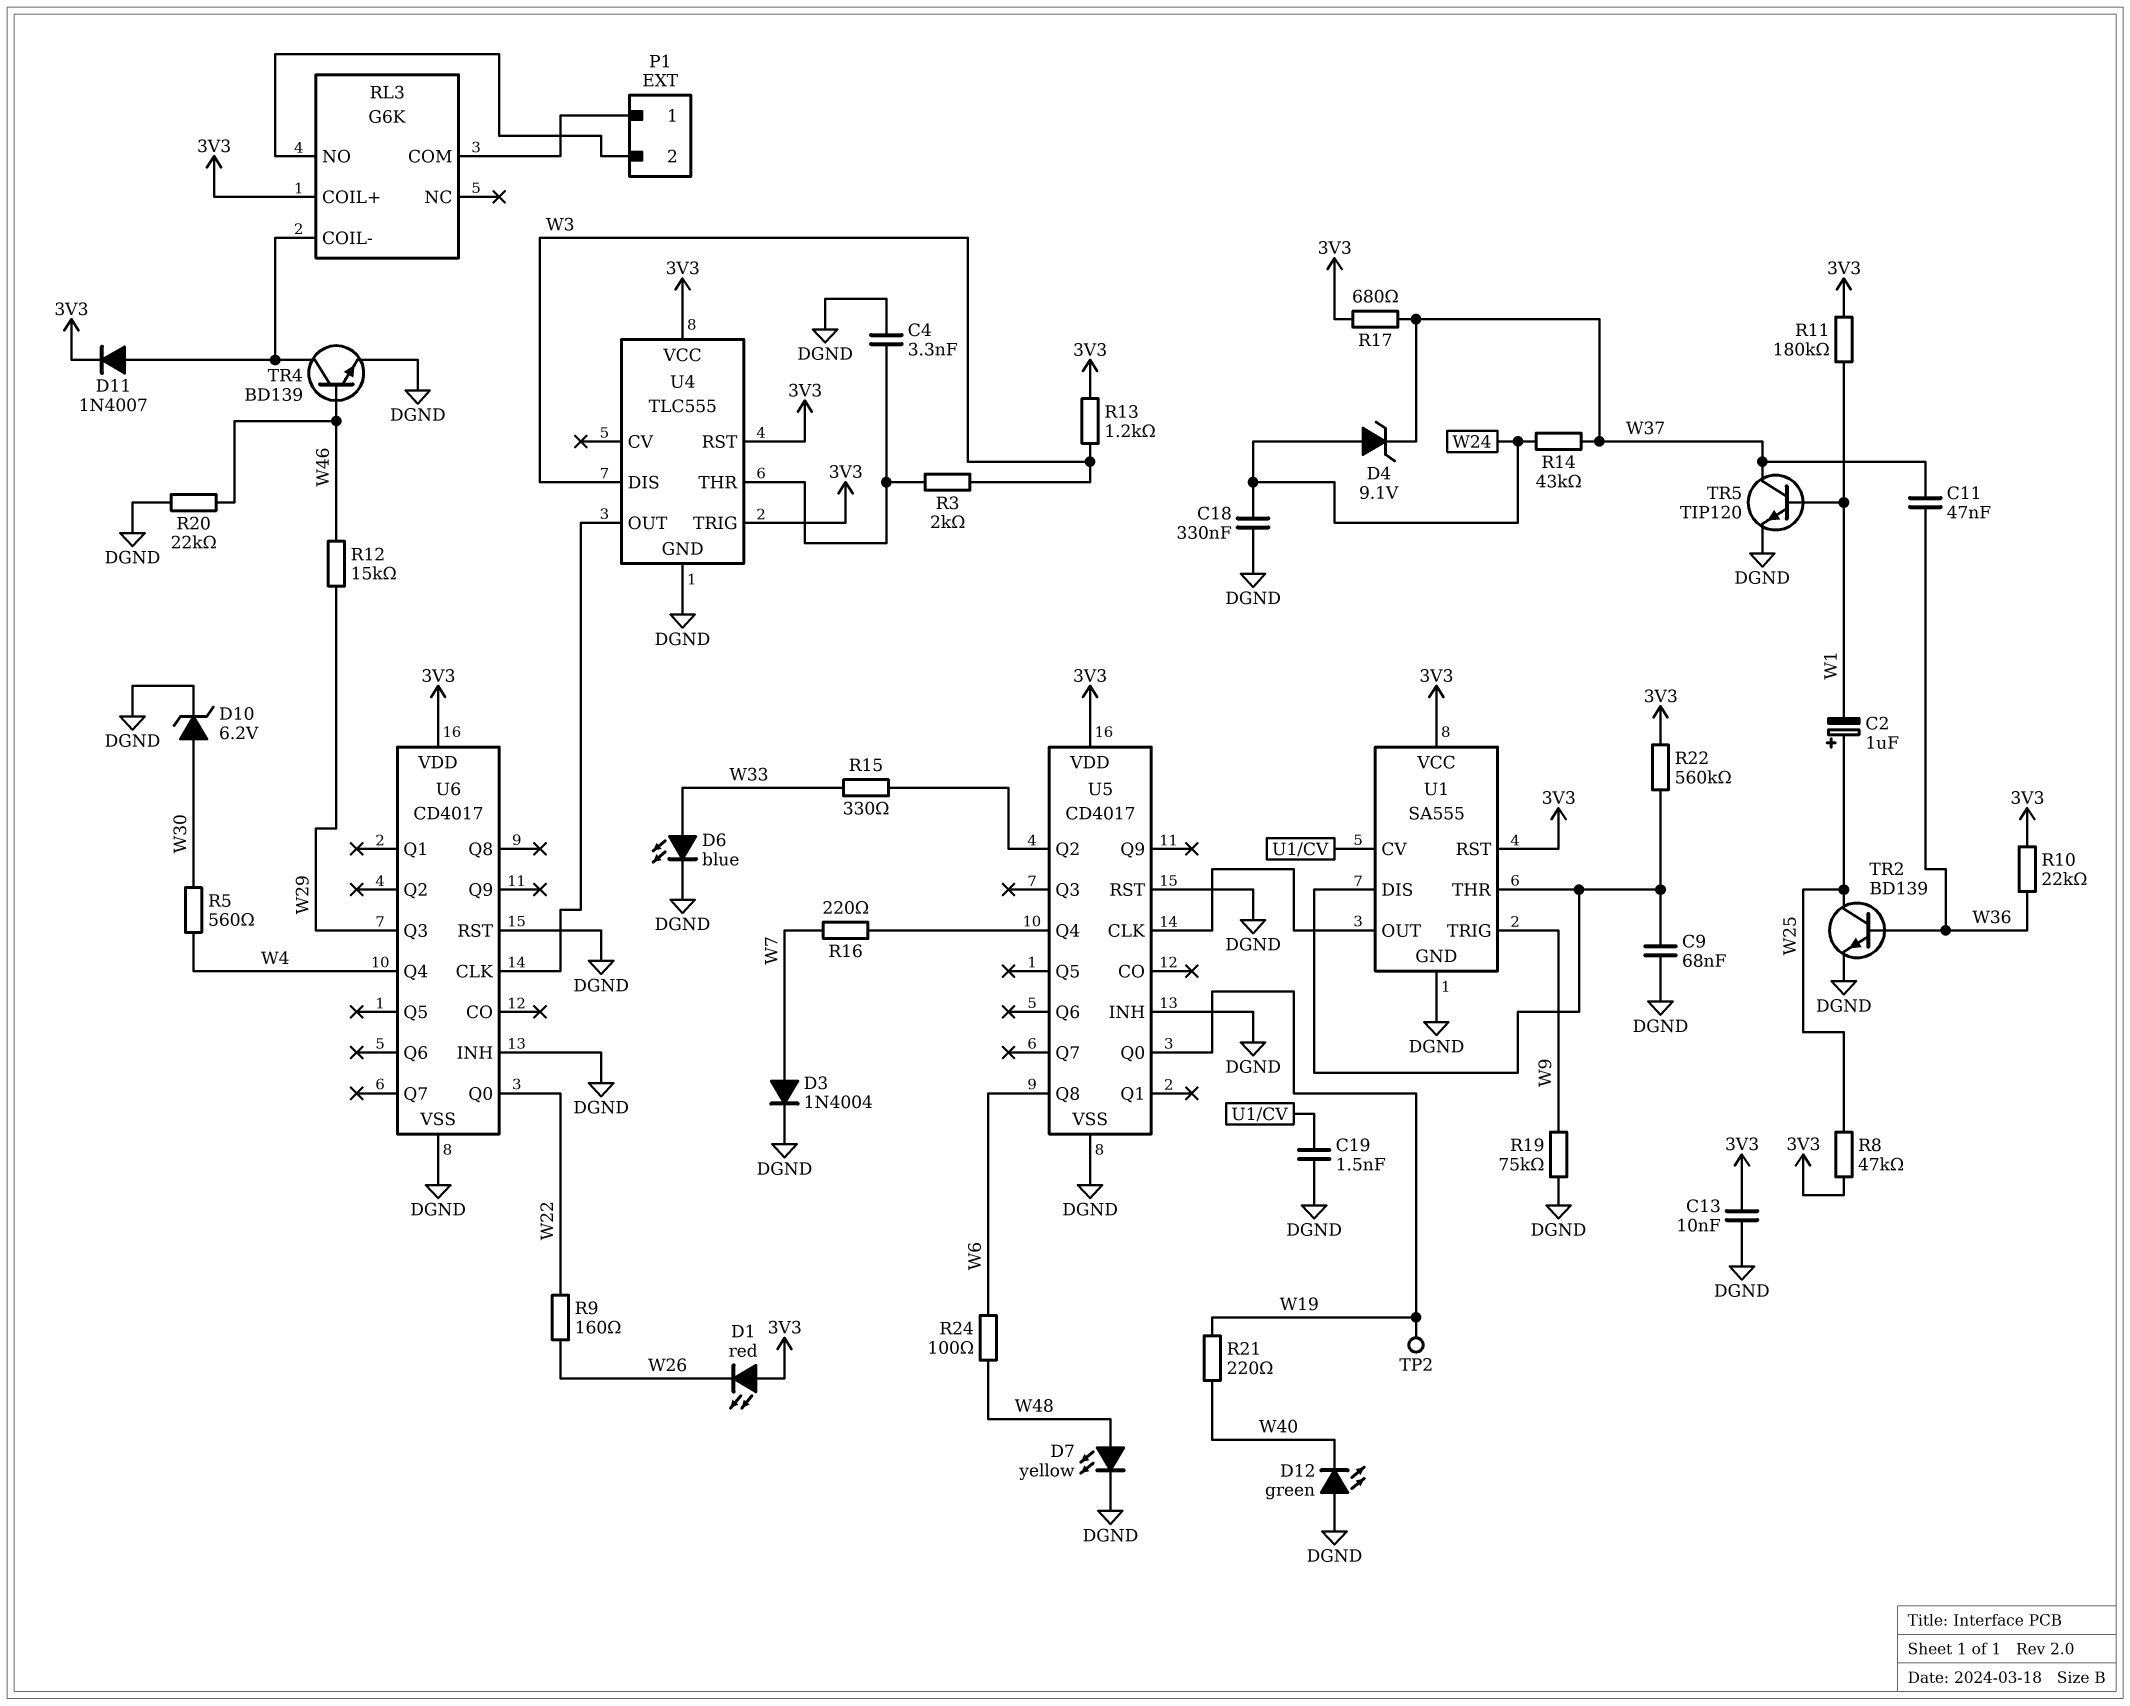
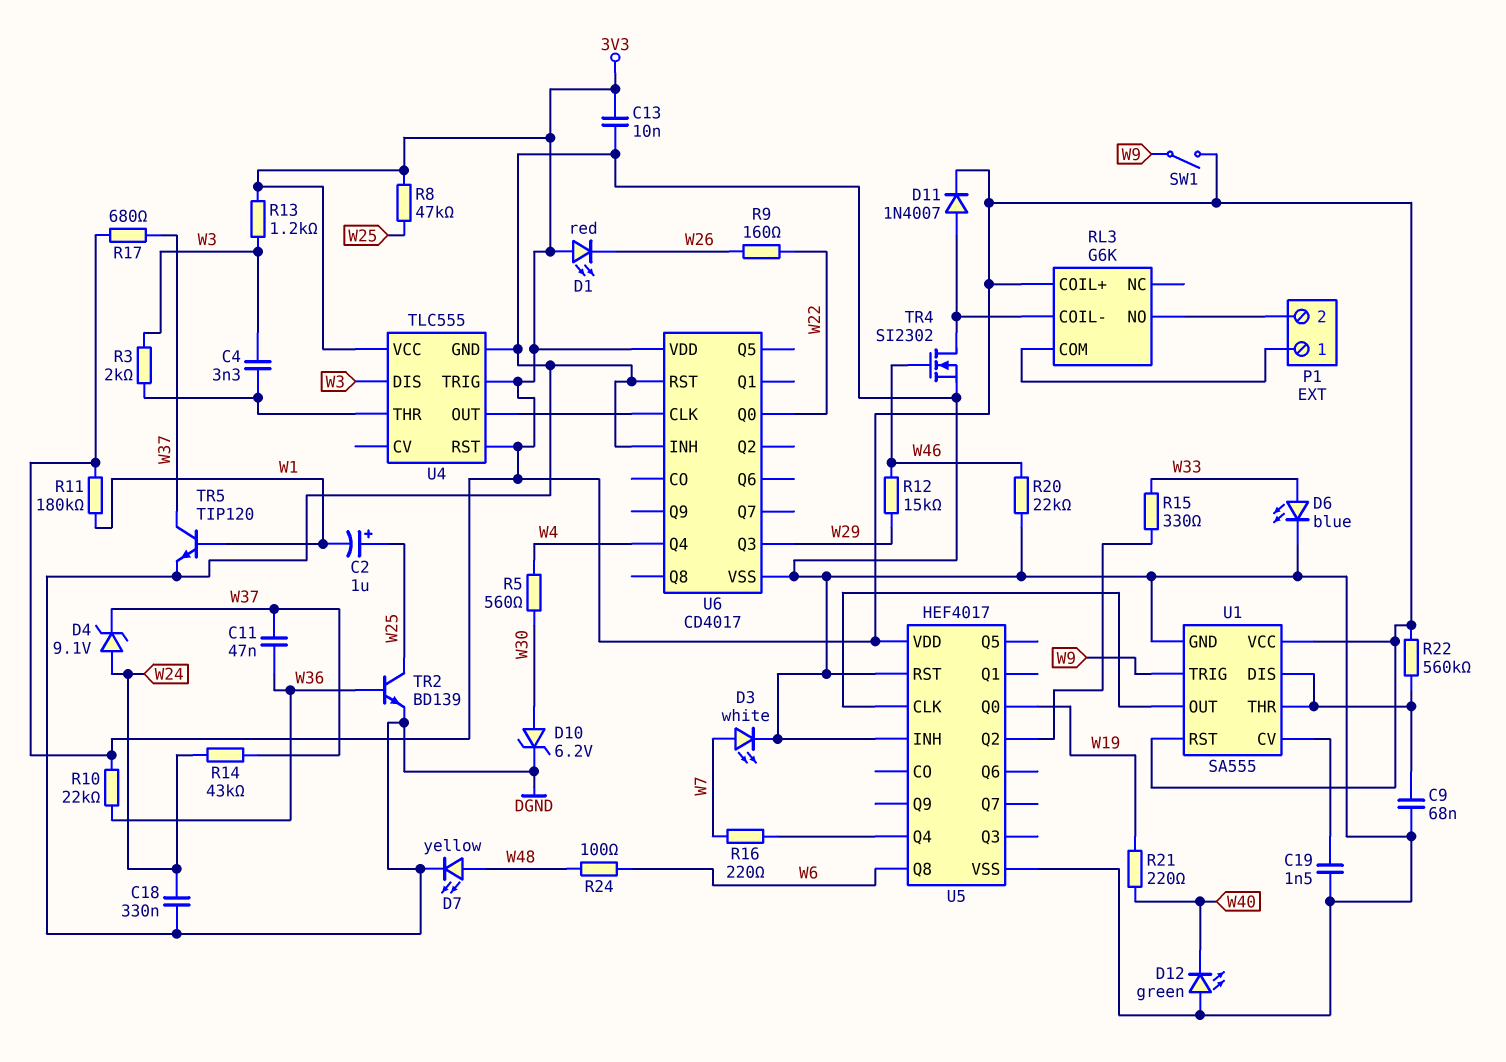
C4: 3.3nF (DGND, U4/THR) -> 3.3nF (U4/THR, W3)
D3: diode 1N4004 (A W7, K DGND) -> LED white (A W7, K DGND)
R19: 75k (DGND, W9) -> none
SW1: none -> switch (3V3, W9)
TP2: test point (W19) -> none
TR4: NPN BD139 (B W46, C RL3/COIL-, E DGND) -> NMOS SI2302 (G W46, D RL3/COIL-, S DGND)
U5: CD4017 -> HEF4017

